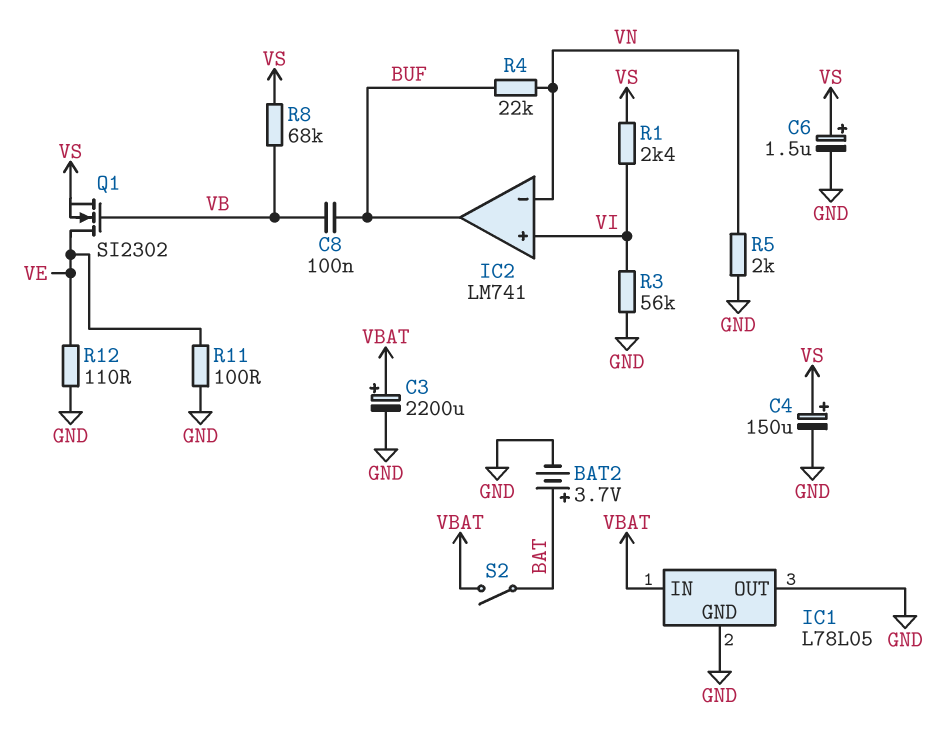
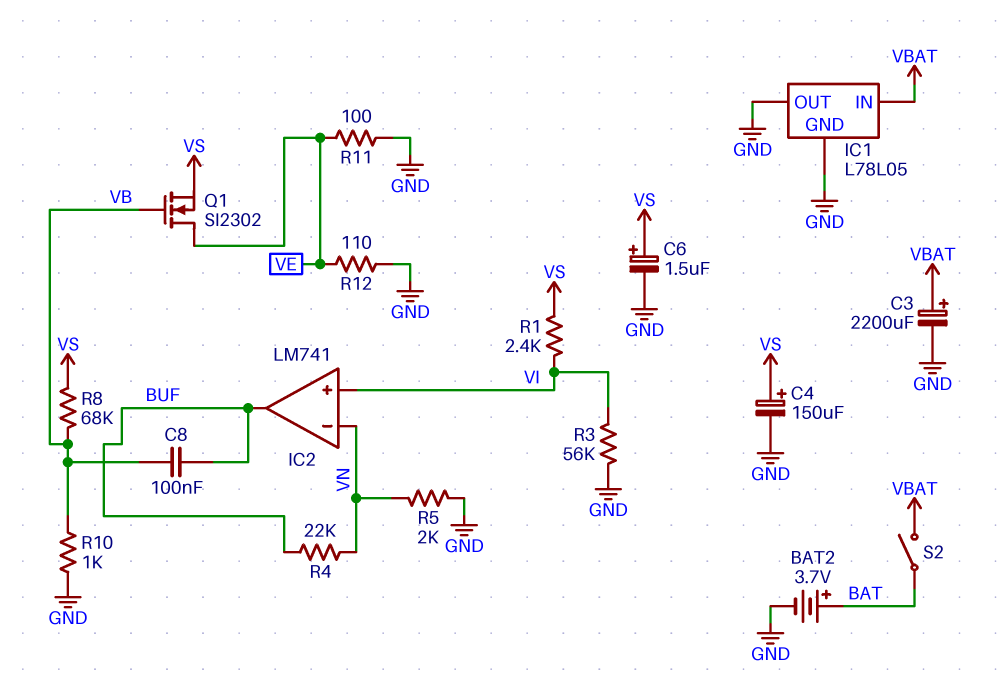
R10: none -> 1k (GND, VB)

